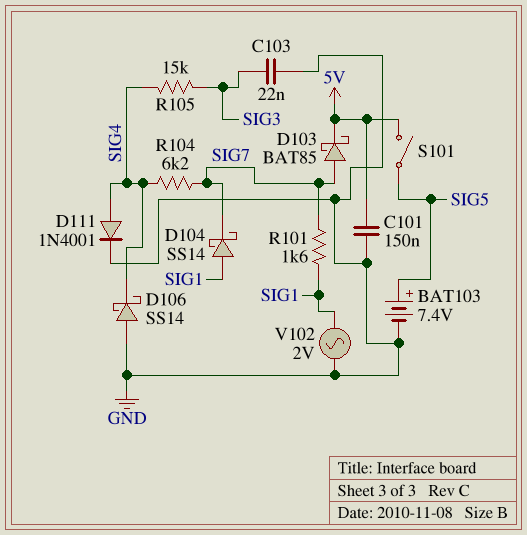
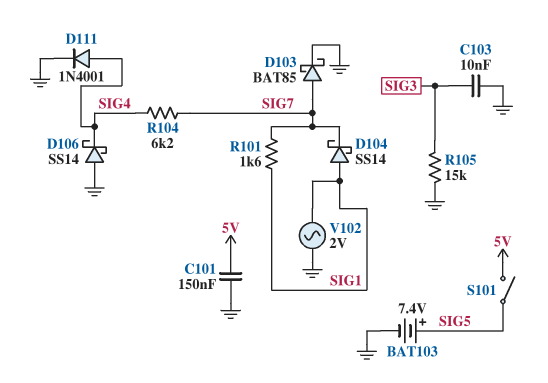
C103: 22nF (GND, SIG3) -> 10nF (GND, SIG3)
D103: schottky BAT85 (A SIG7, K 5V) -> schottky BAT85 (A SIG7, K GND)
R105: 15k (SIG3, SIG4) -> 15k (GND, SIG3)

